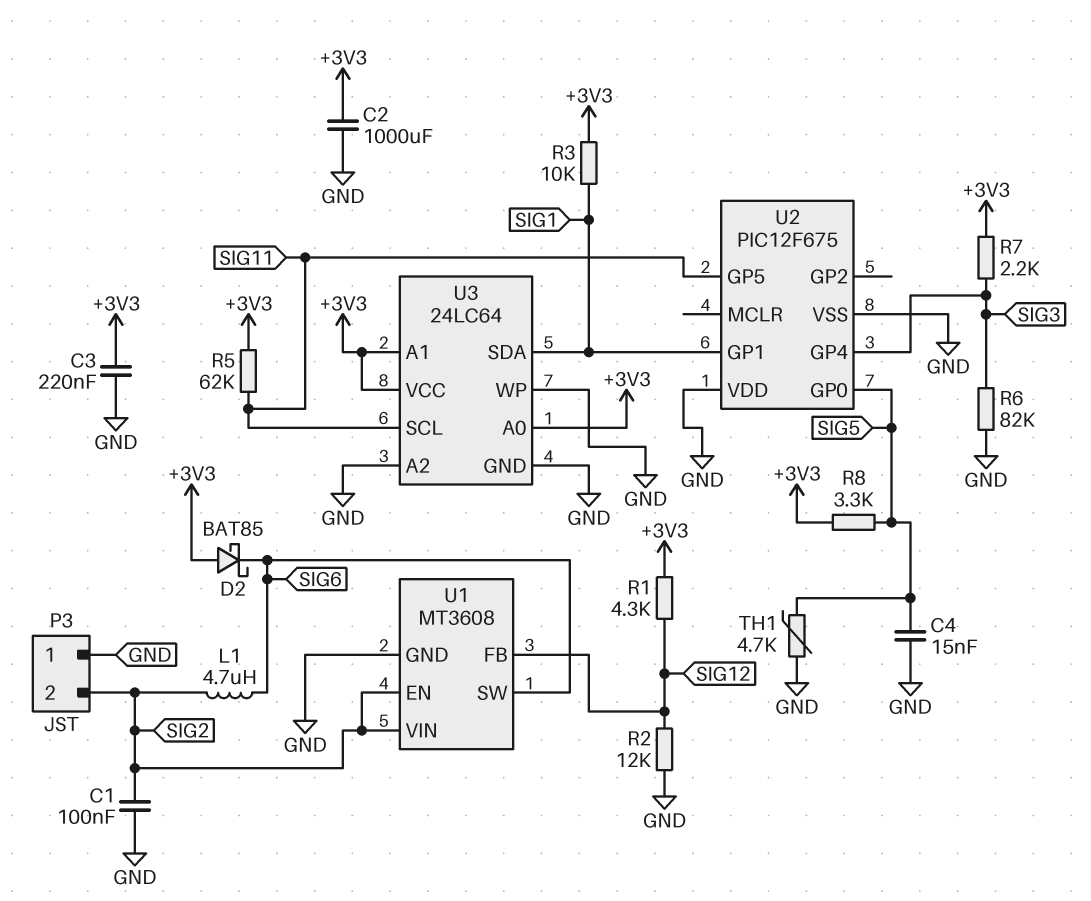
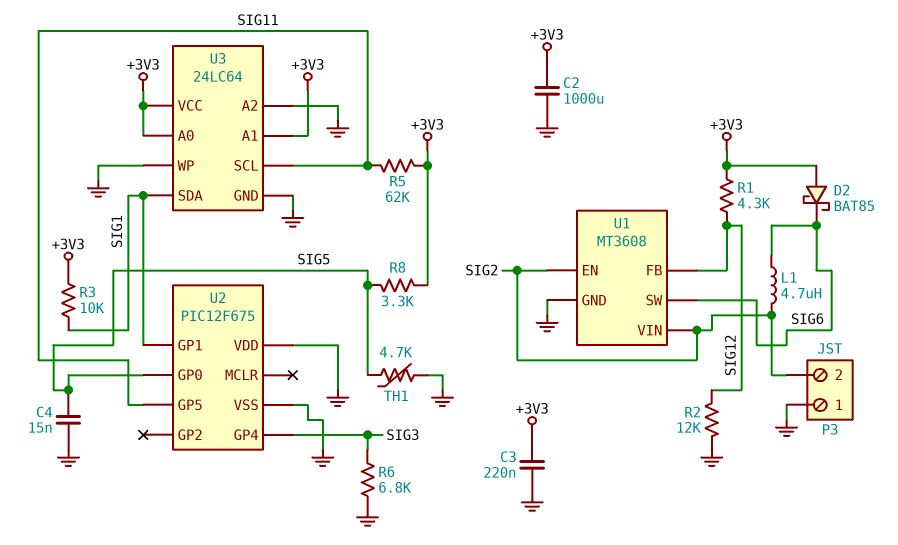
C1: 100nF (GND, SIG2) -> none
R6: 82k (GND, SIG3) -> 6.8k (GND, SIG3)
R7: 2.2k (+3V3, SIG3) -> none

